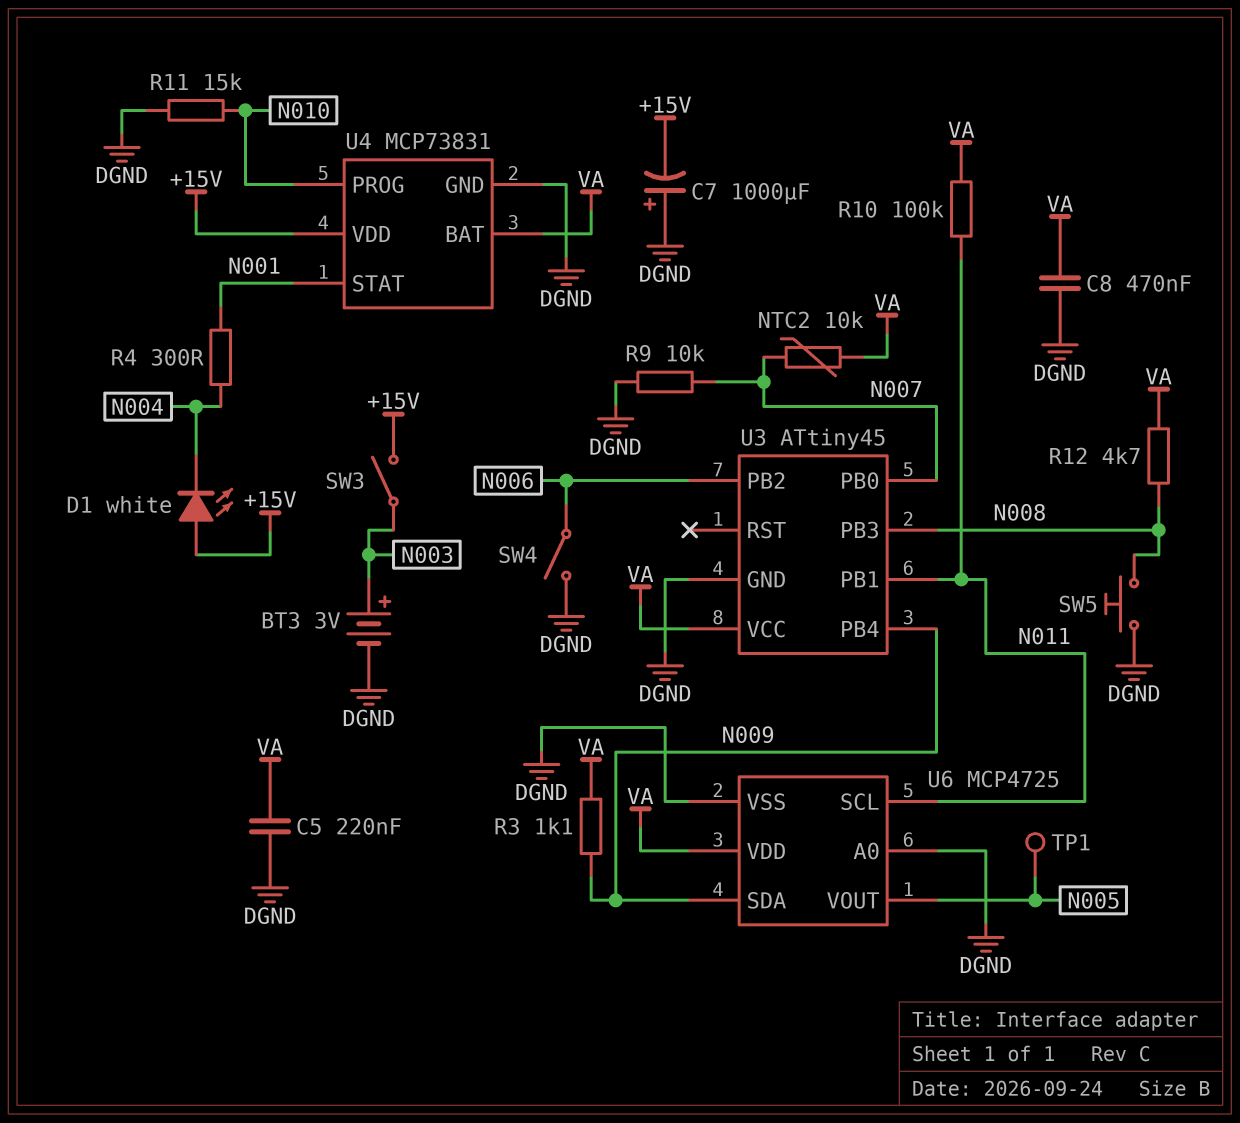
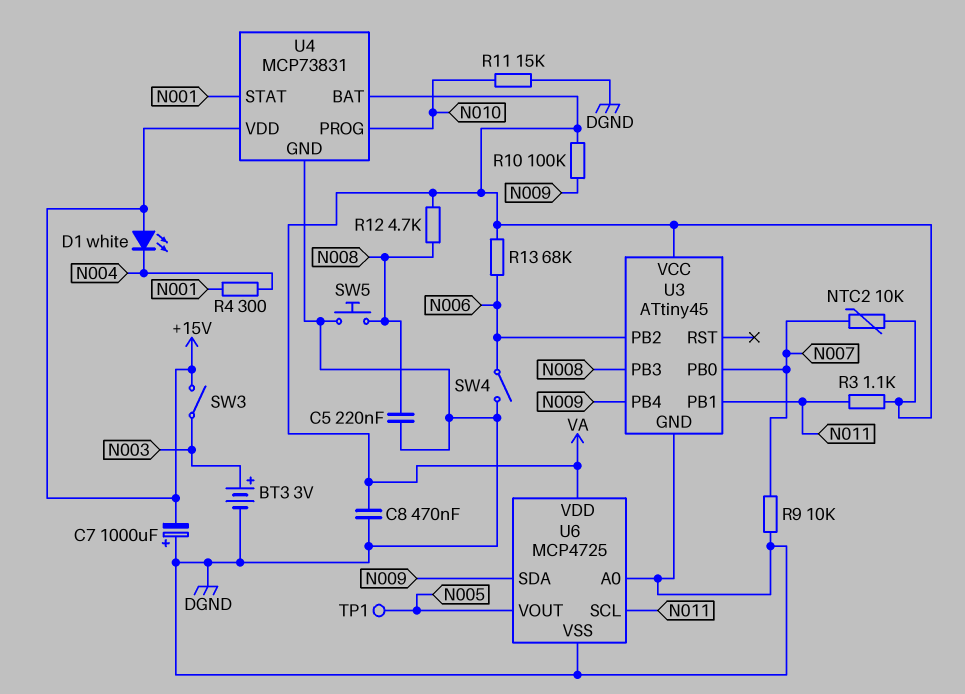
C5: 220nF (DGND, VA) -> 220nF (DGND, N008)
R3: 1.1k (N009, VA) -> 1.1k (N011, VA)
R10: 100k (N011, VA) -> 100k (N009, VA)
R13: none -> 68k (N006, VA)

